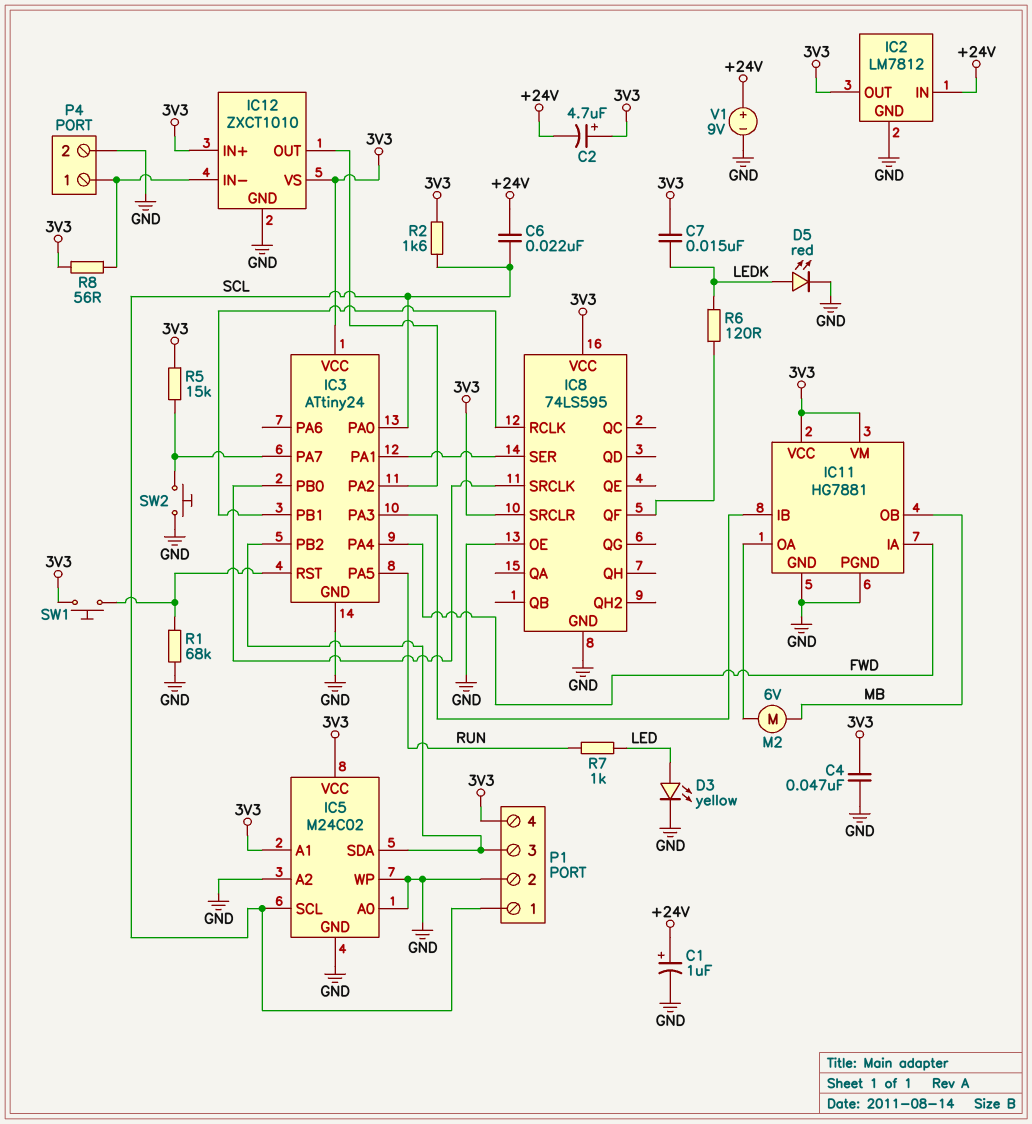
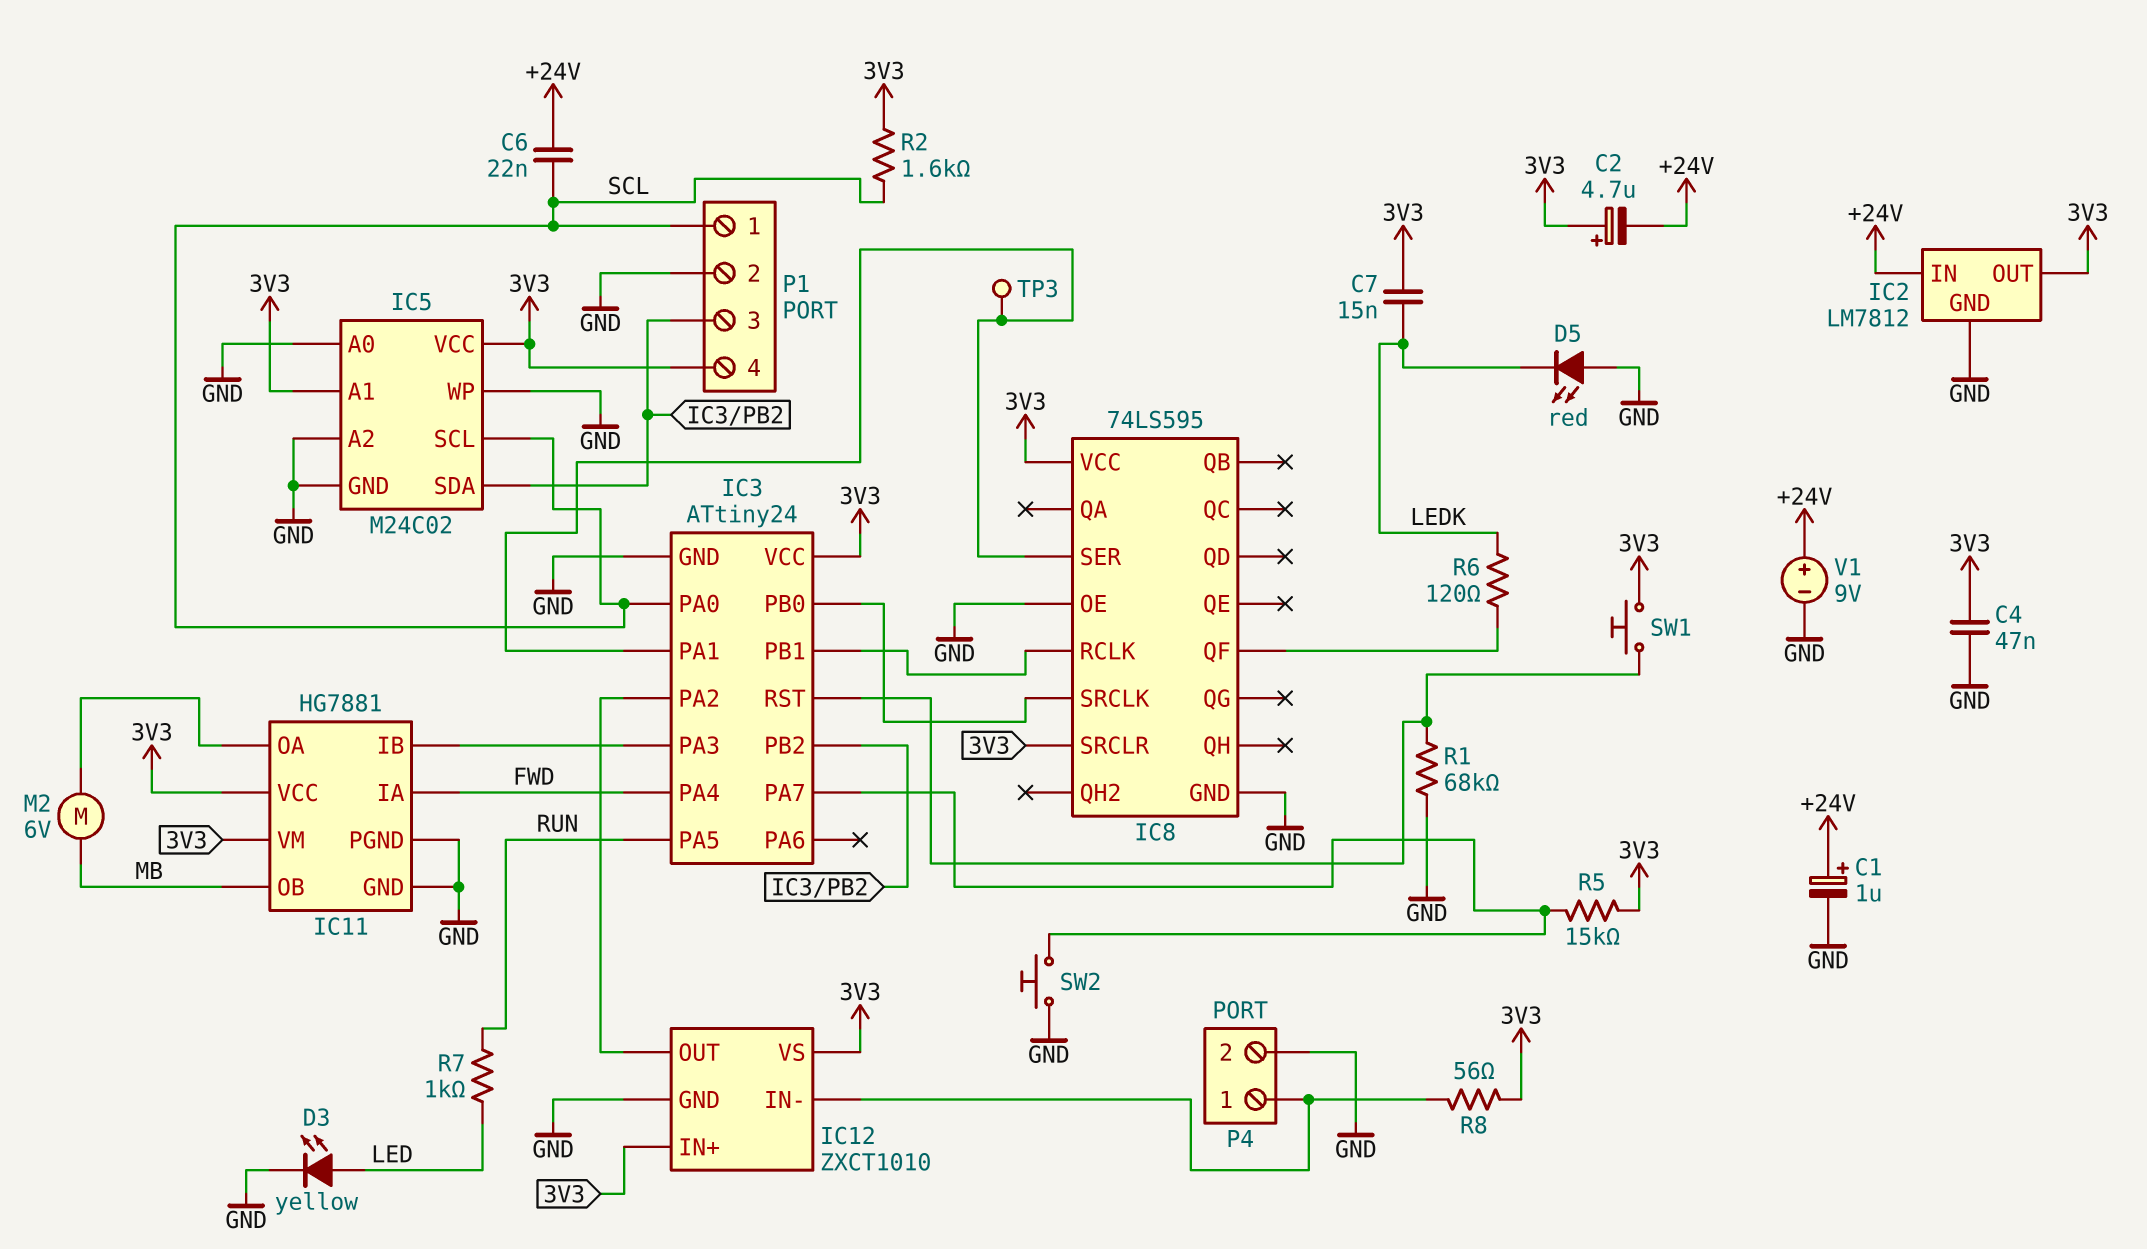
D5: LED red (A LEDK, K GND) -> LED red (A GND, K LEDK)
TP3: none -> test point (IC3/PA1)

